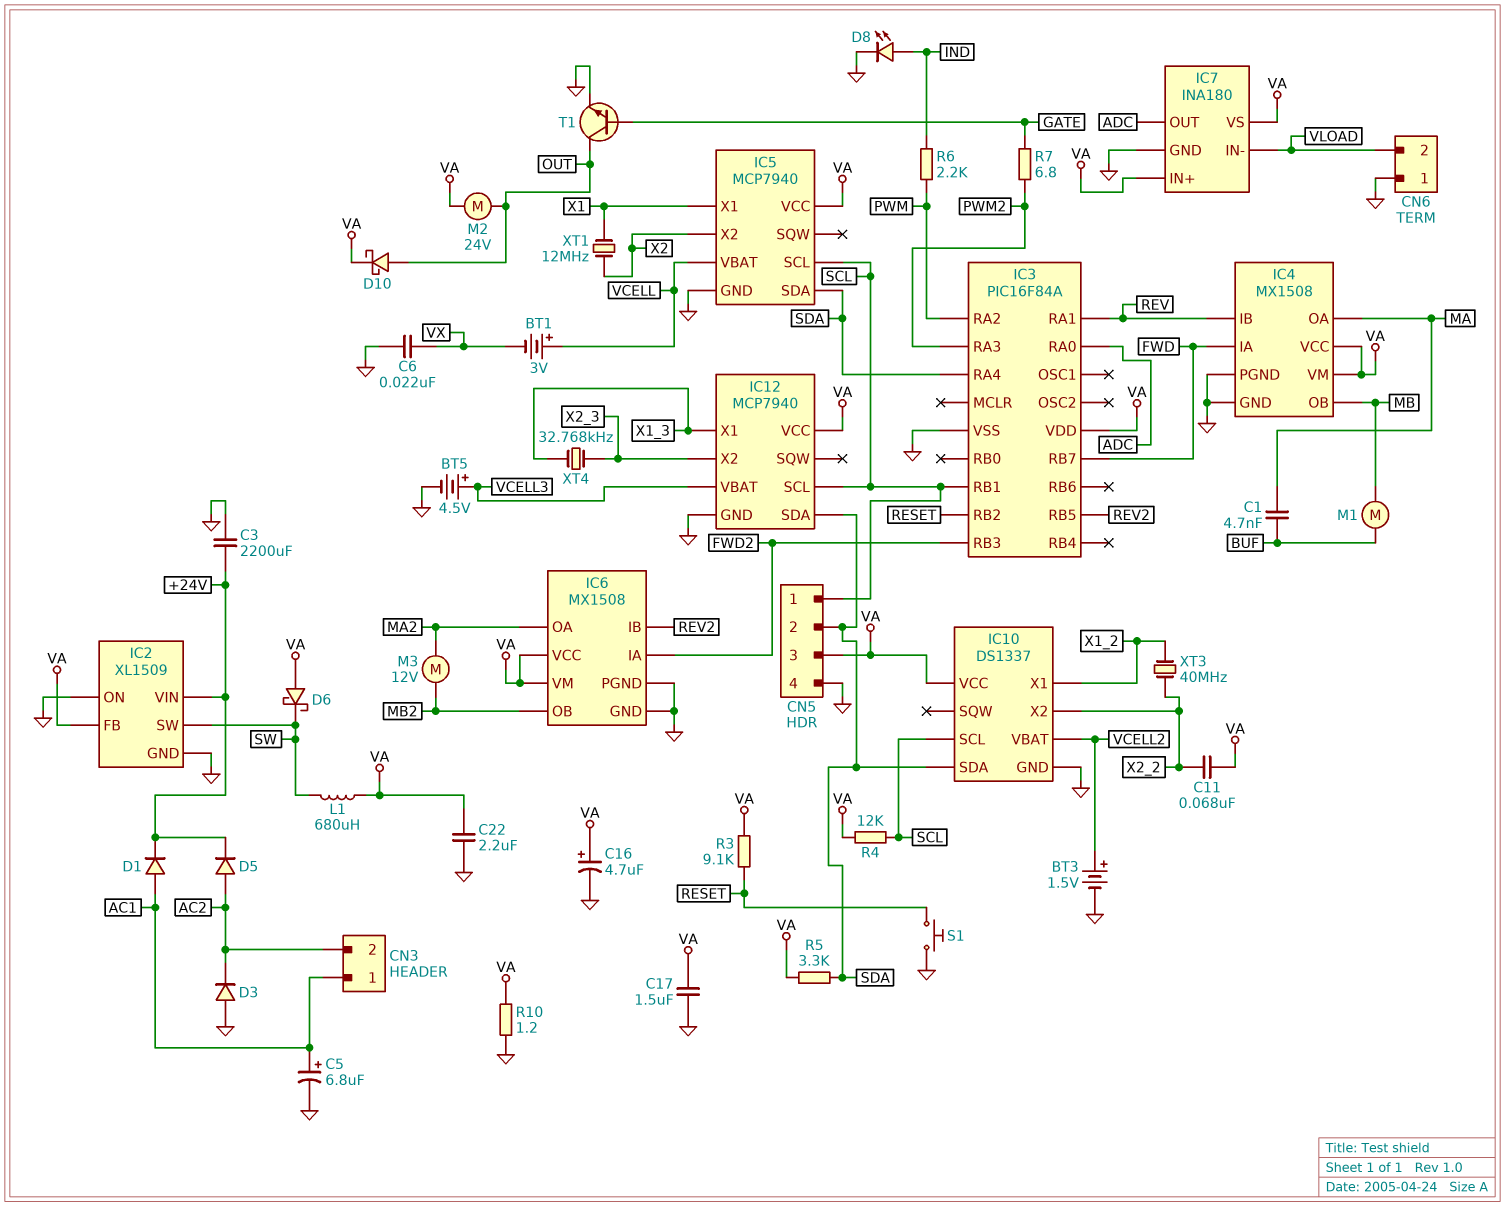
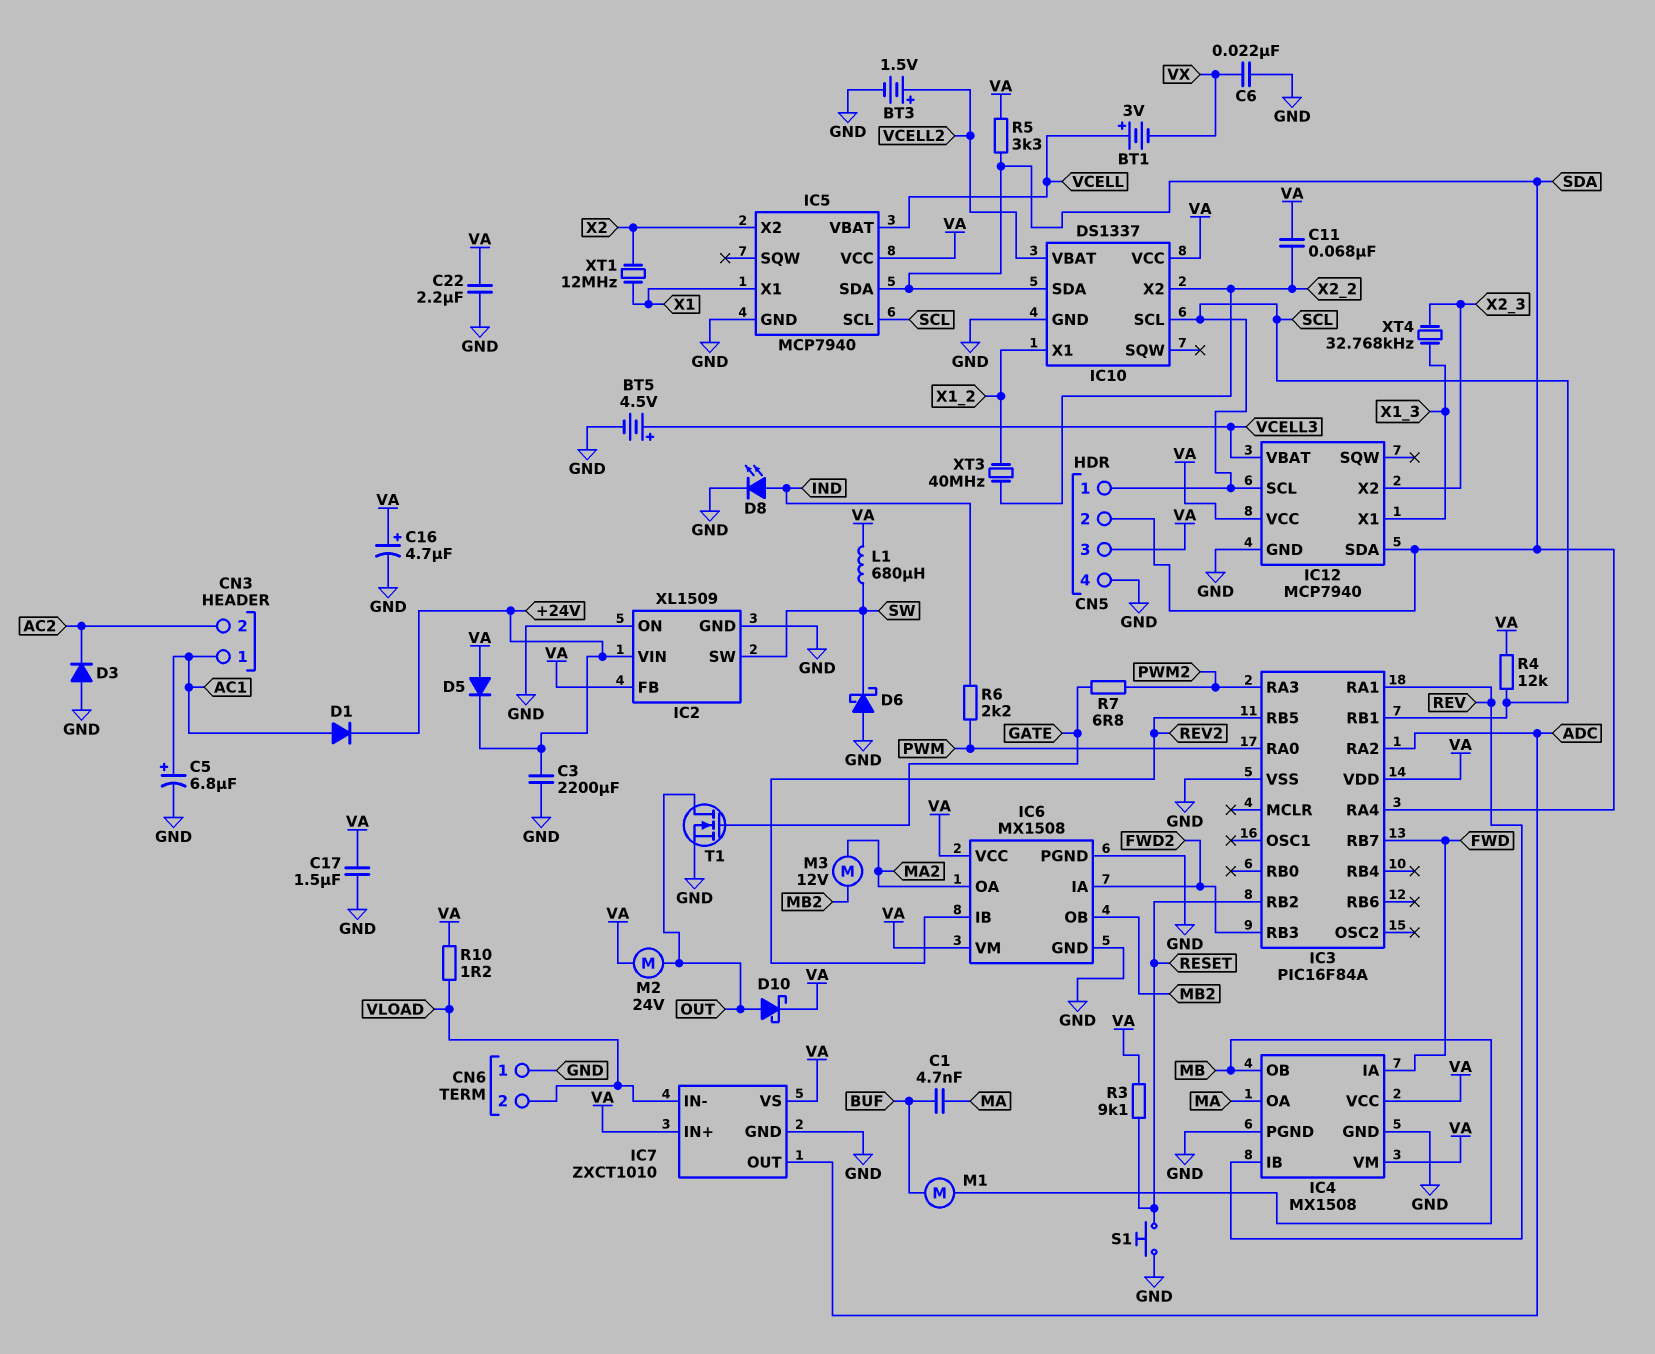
D5: diode (A AC2, K +24V) -> diode (A VA, K +24V)
D6: schottky (A VA, K SW) -> schottky (A GND, K SW)
IC3 pin RA0: ADC -> PWM
IC3 pin RA2: PWM -> ADC
IC7: INA180 -> ZXCT1010
R10: 1.2 (GND, VA) -> 1.2 (VA, VLOAD)
T1: NPN (B GATE, C OUT, E GND) -> NMOS (G GATE, D OUT, S GND)

